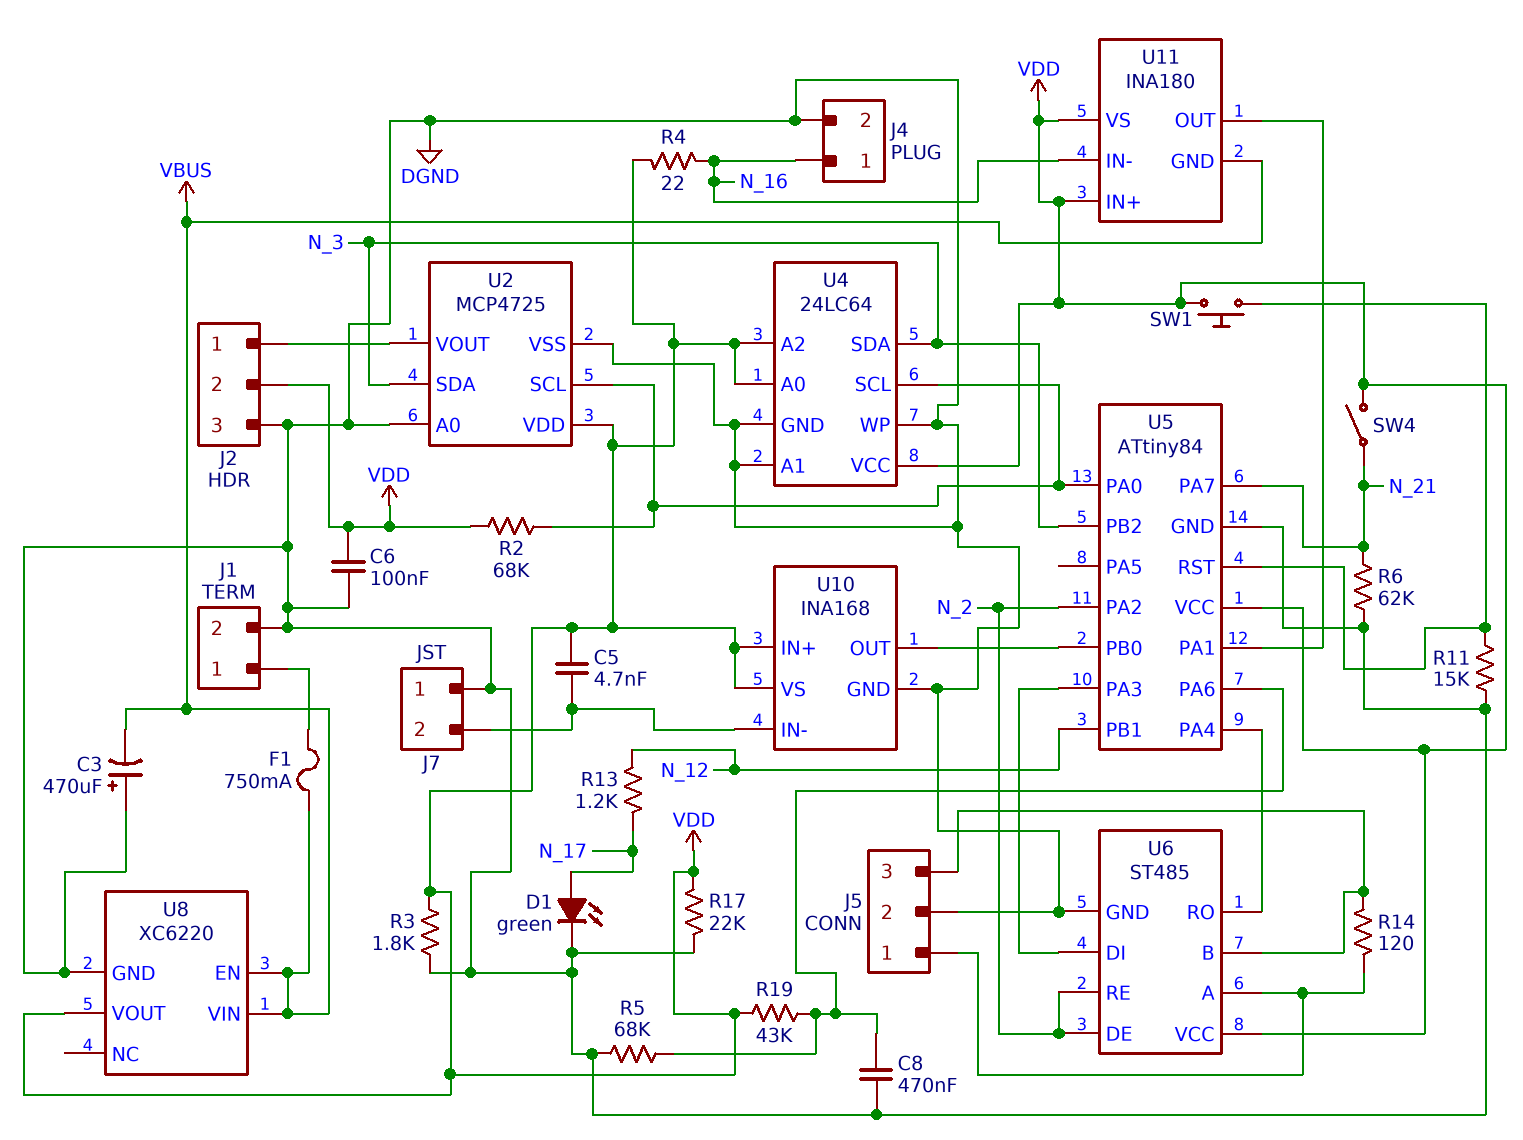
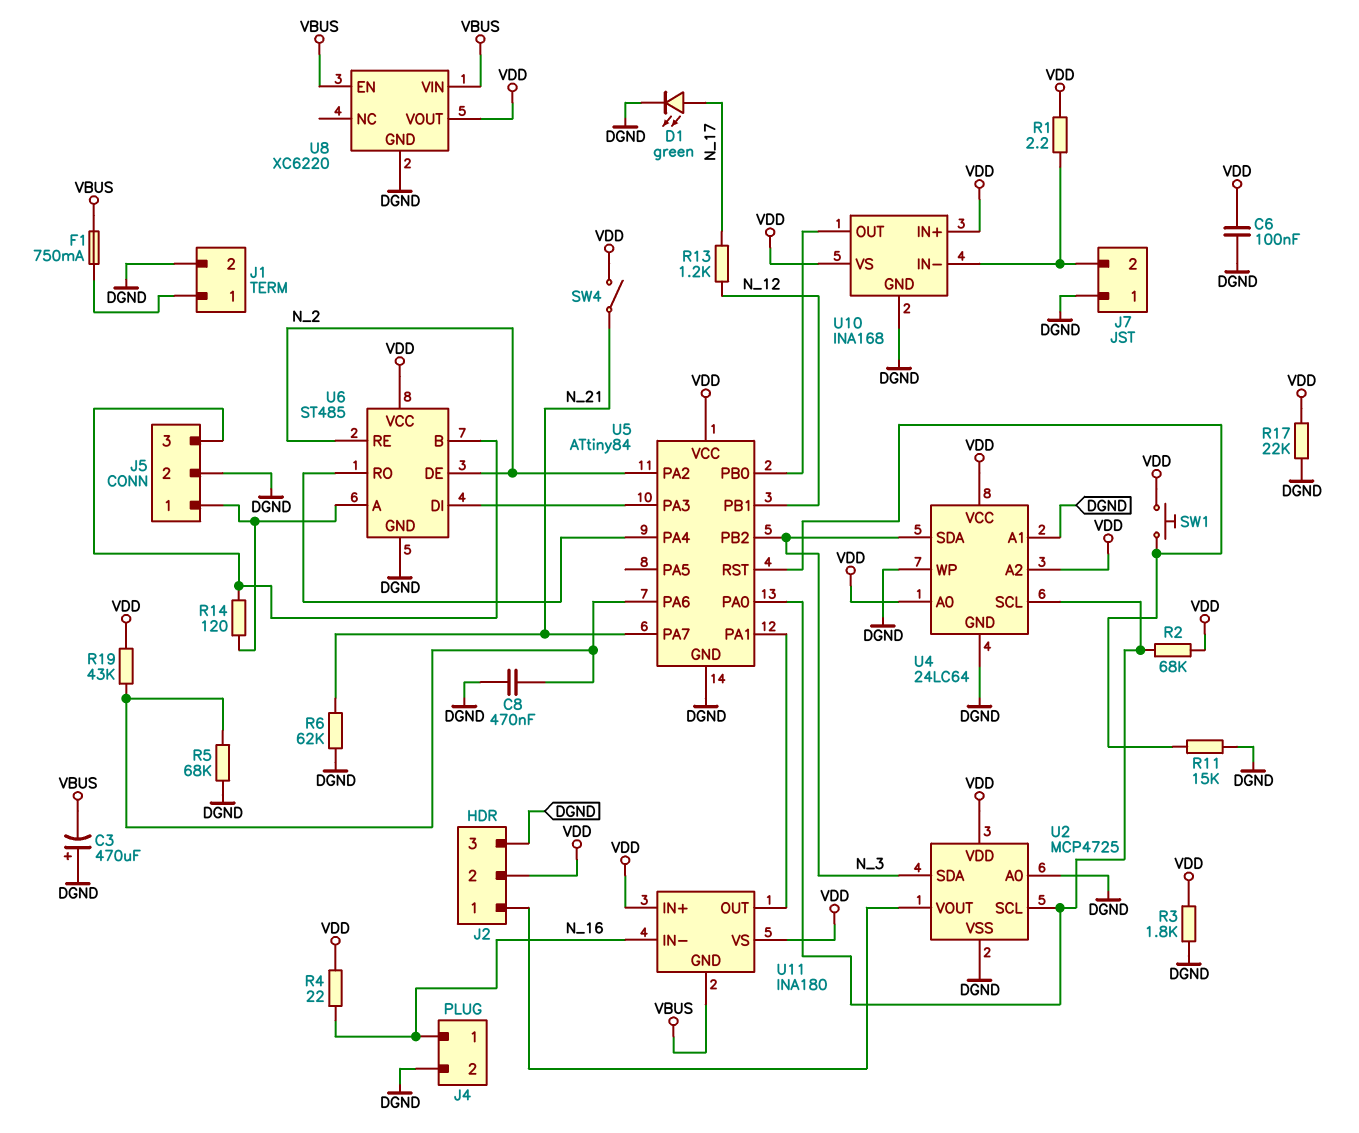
C5: 4.7nF (J7/2, VDD) -> none
R1: none -> 2.2 (J7/2, VDD)

